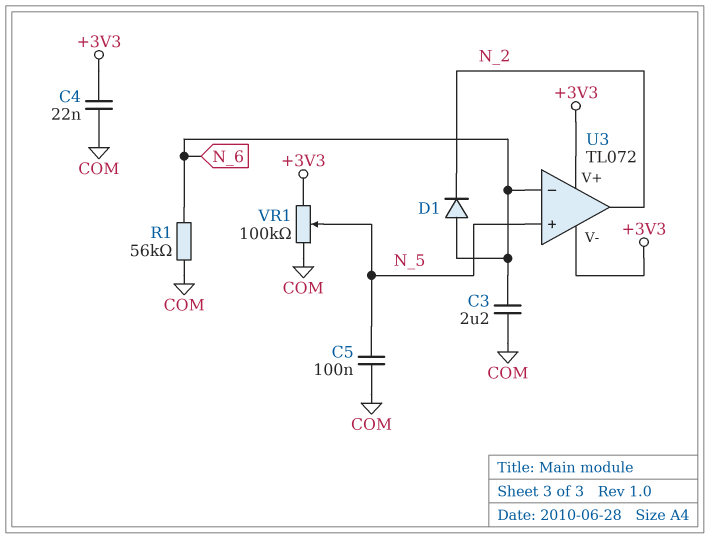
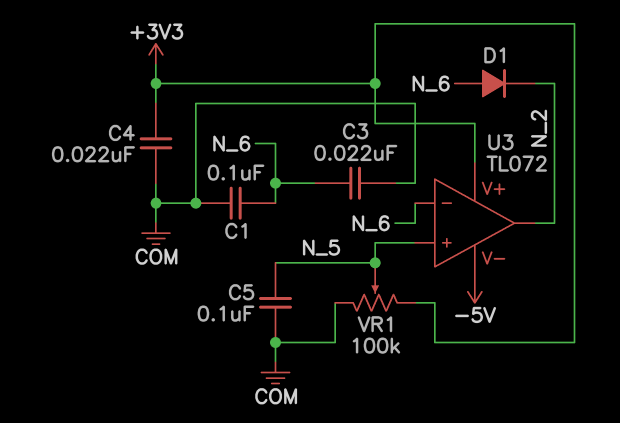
C1: none -> 100nF (COM, N_6)
C3: 2.2uF (COM, N_6) -> 22nF (COM, N_6)
R1: 56k (COM, N_6) -> none
U3 pin V-: +3V3 -> -5V

